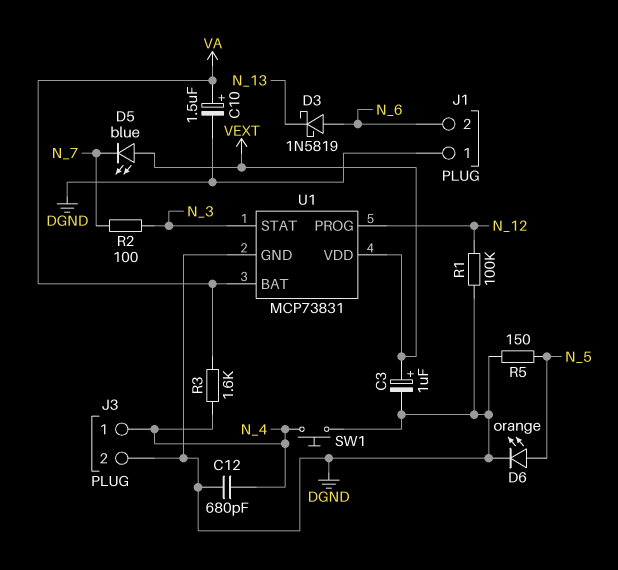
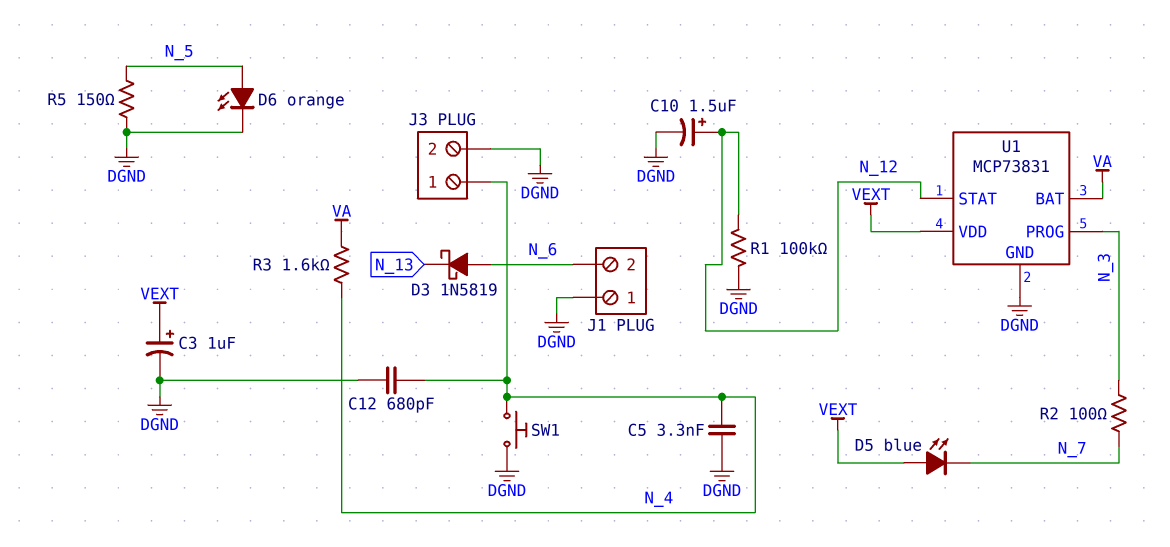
C5: none -> 3.3nF (DGND, N_4)
C10: 1.5uF (plus VA, minus DGND) -> 1.5uF (plus N_12, minus DGND)
U1 pin PROG: N_12 -> N_3
U1 pin STAT: N_3 -> N_12

